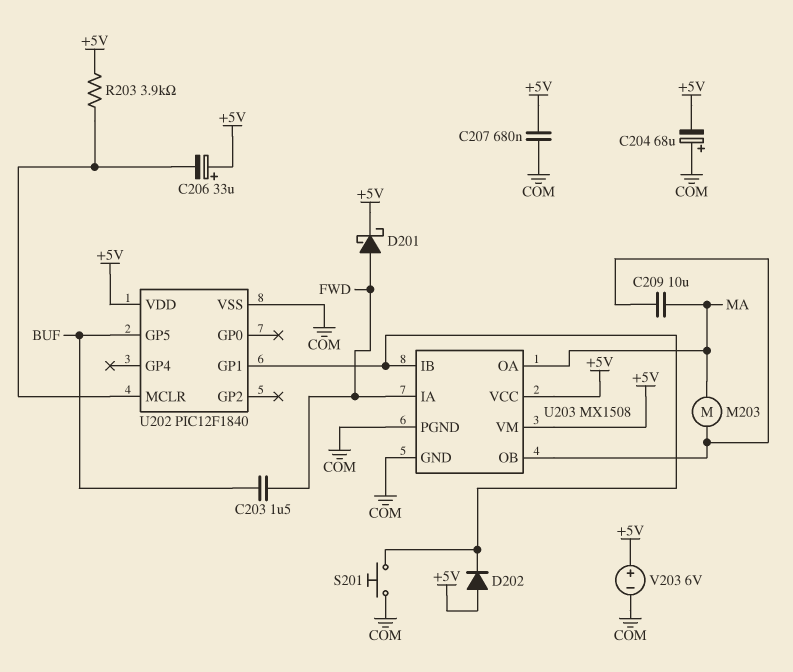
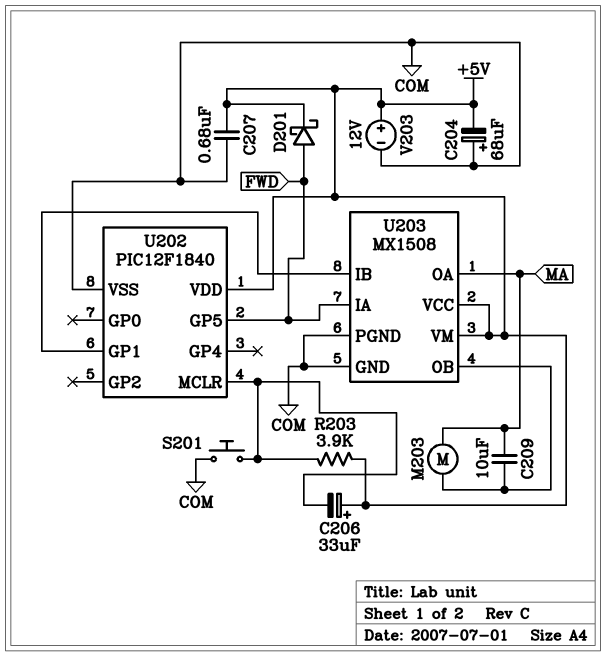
C203: 1.5uF (BUF, FWD) -> none
D202: diode (A +5V, K U202/GP1) -> none
S201: button (COM, U202/GP1) -> button (COM, U202/MCLR)
U202 pin GP5: BUF -> FWD
V203: 6V (plus +5V, minus COM) -> 12V (plus +5V, minus COM)

